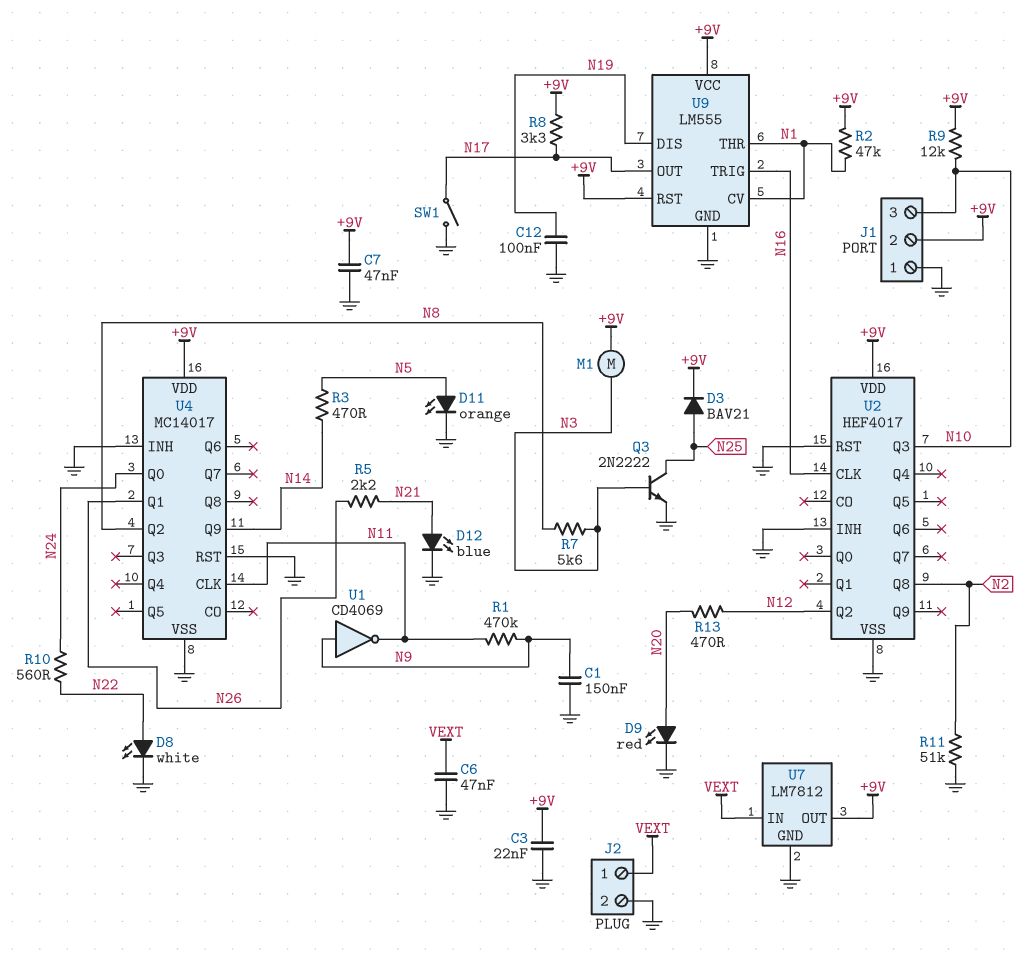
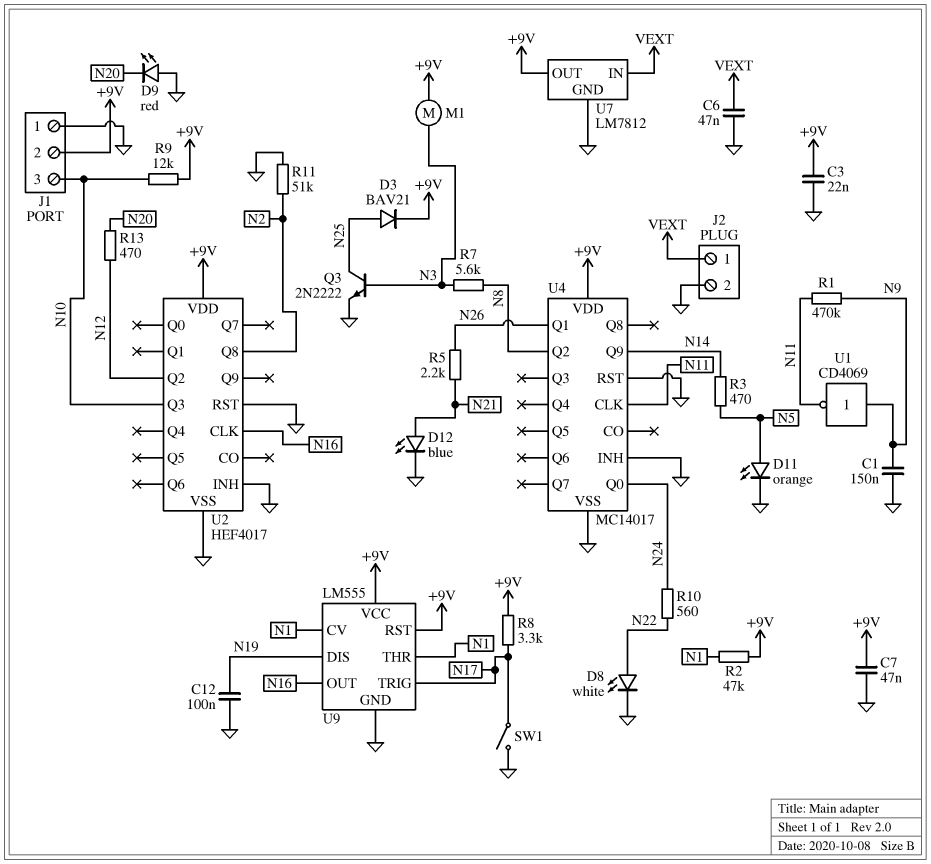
D9: LED red (A N20, K GND) -> LED red (A GND, K N20)
U9 pin OUT: N17 -> N16
U9 pin TRIG: N16 -> N17

